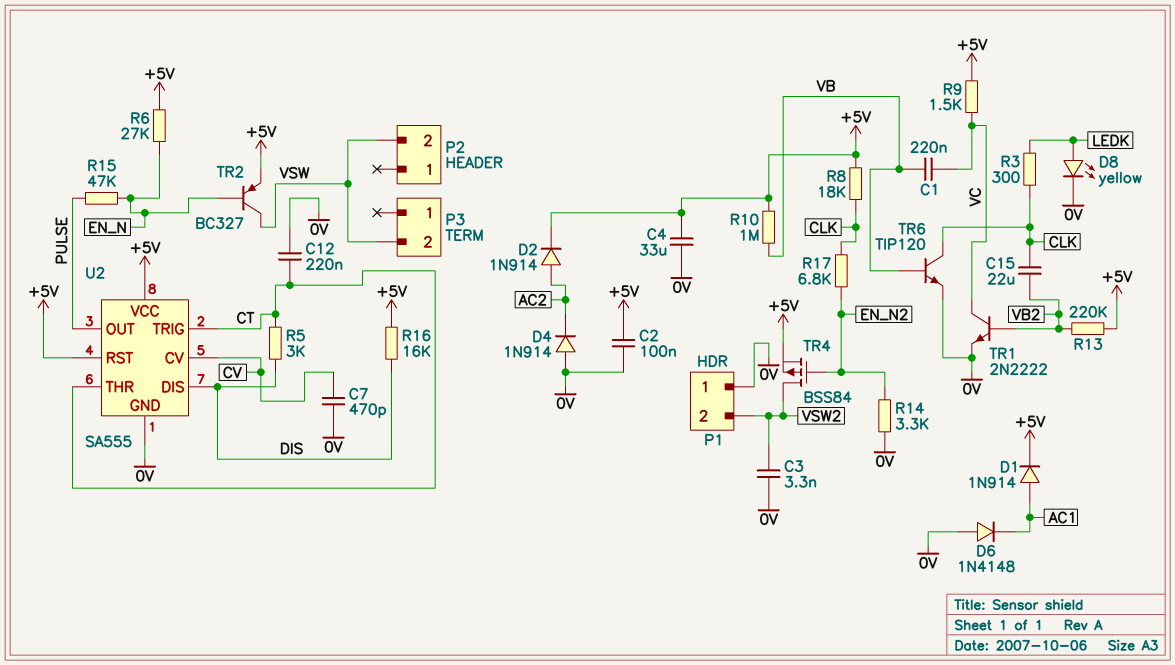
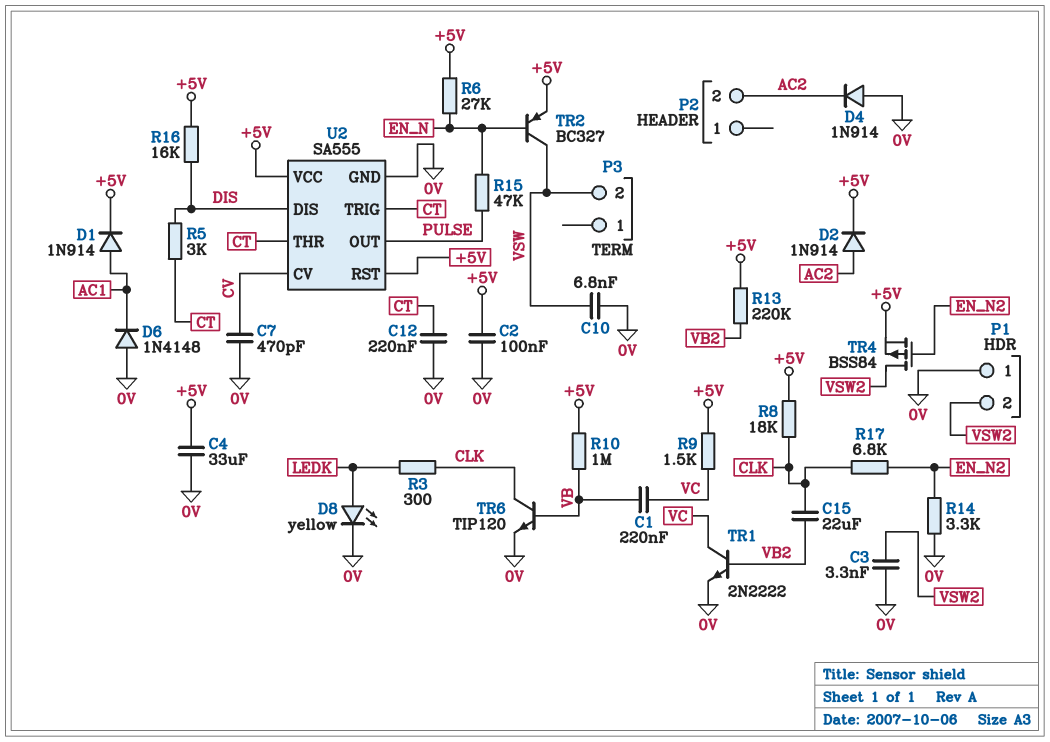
C10: none -> 6.8nF (0V, VSW)
P2 pin 2: VSW -> AC2

